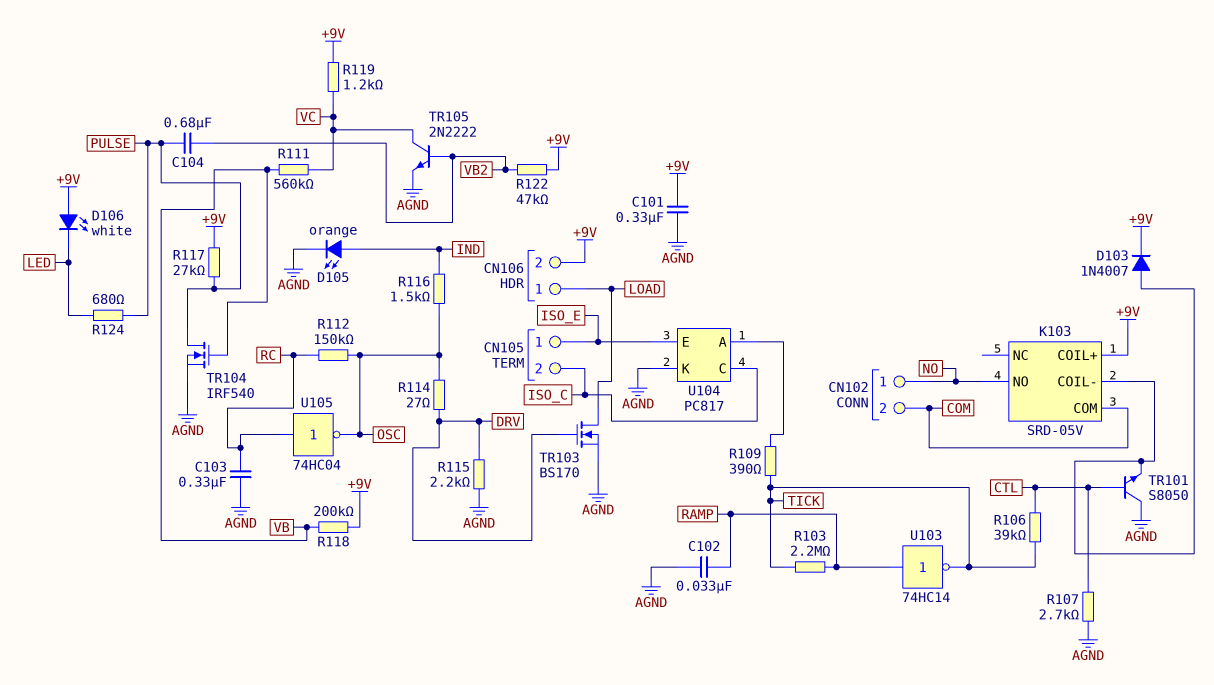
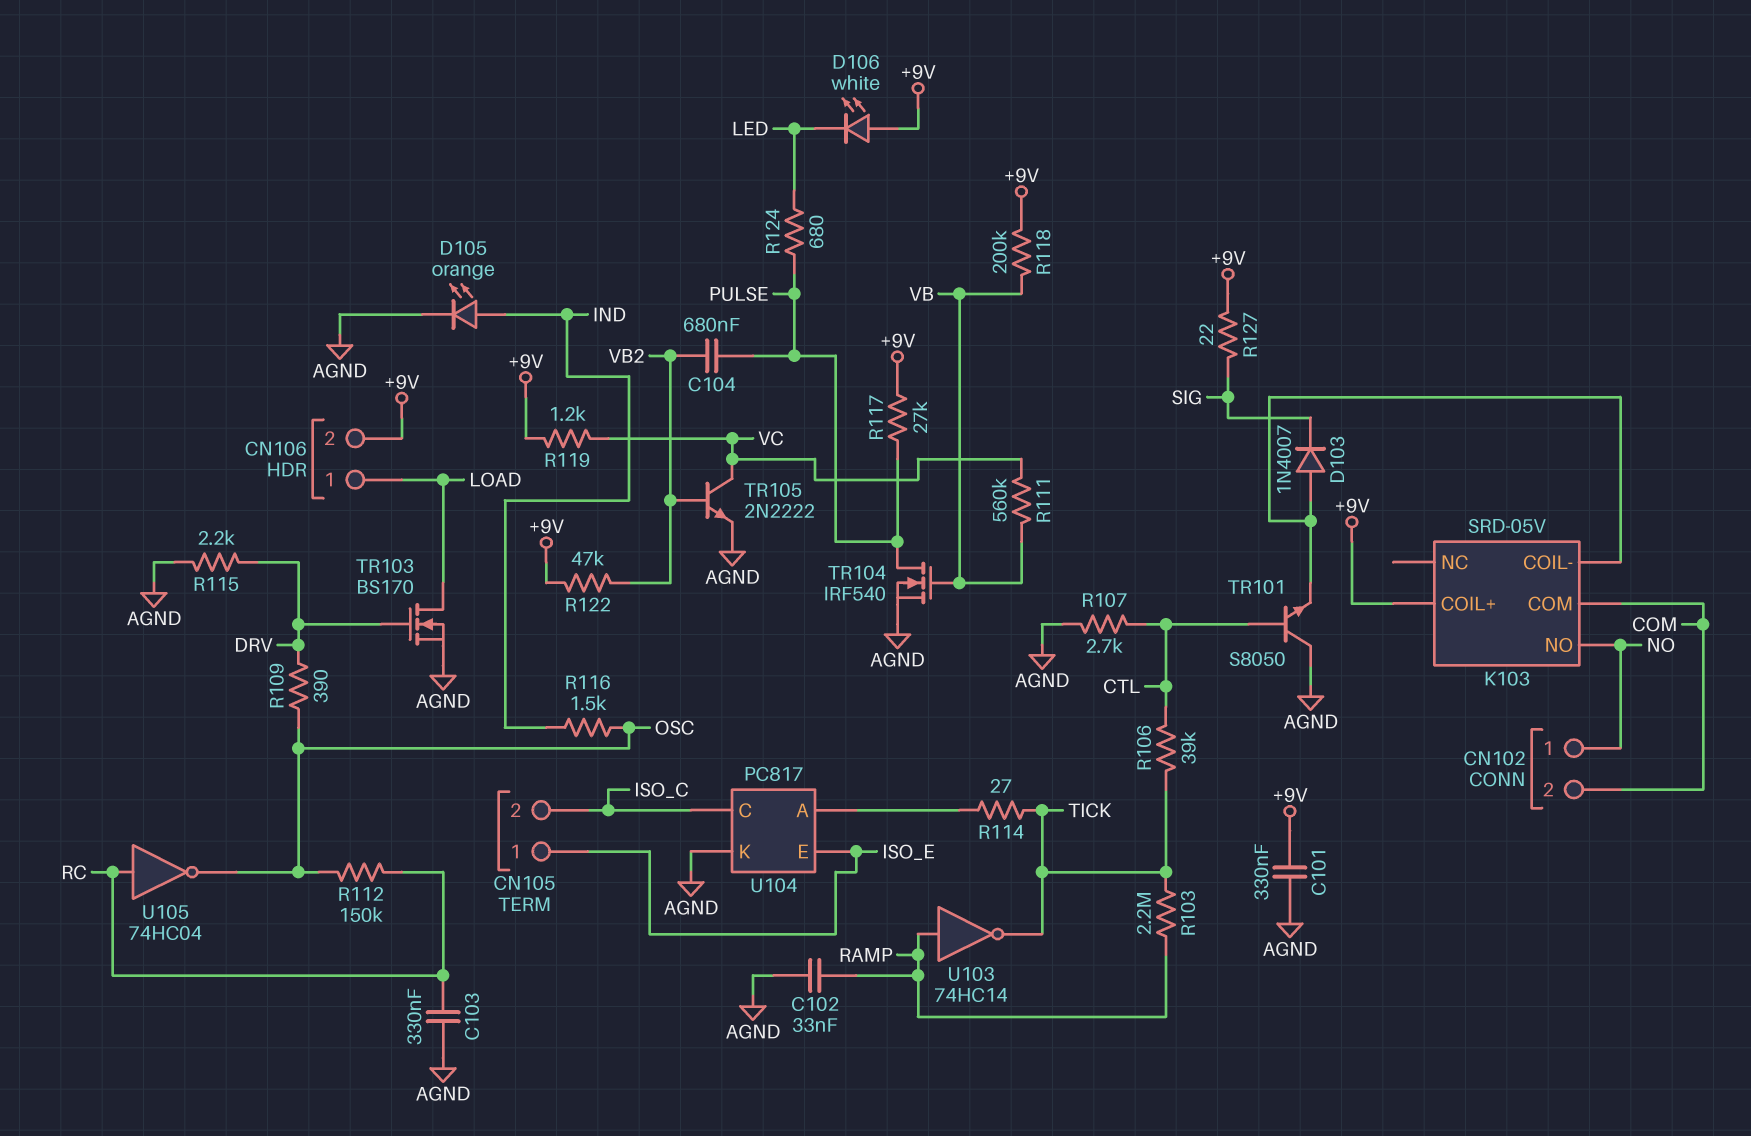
D103: diode 1N4007 (A K103/COIL-, K +9V) -> diode 1N4007 (A K103/COIL-, K SIG)
R109: 390 (TICK, U104/A) -> 390 (DRV, OSC)
R114: 27 (DRV, OSC) -> 27 (TICK, U104/A)
R127: none -> 22 (+9V, SIG)

